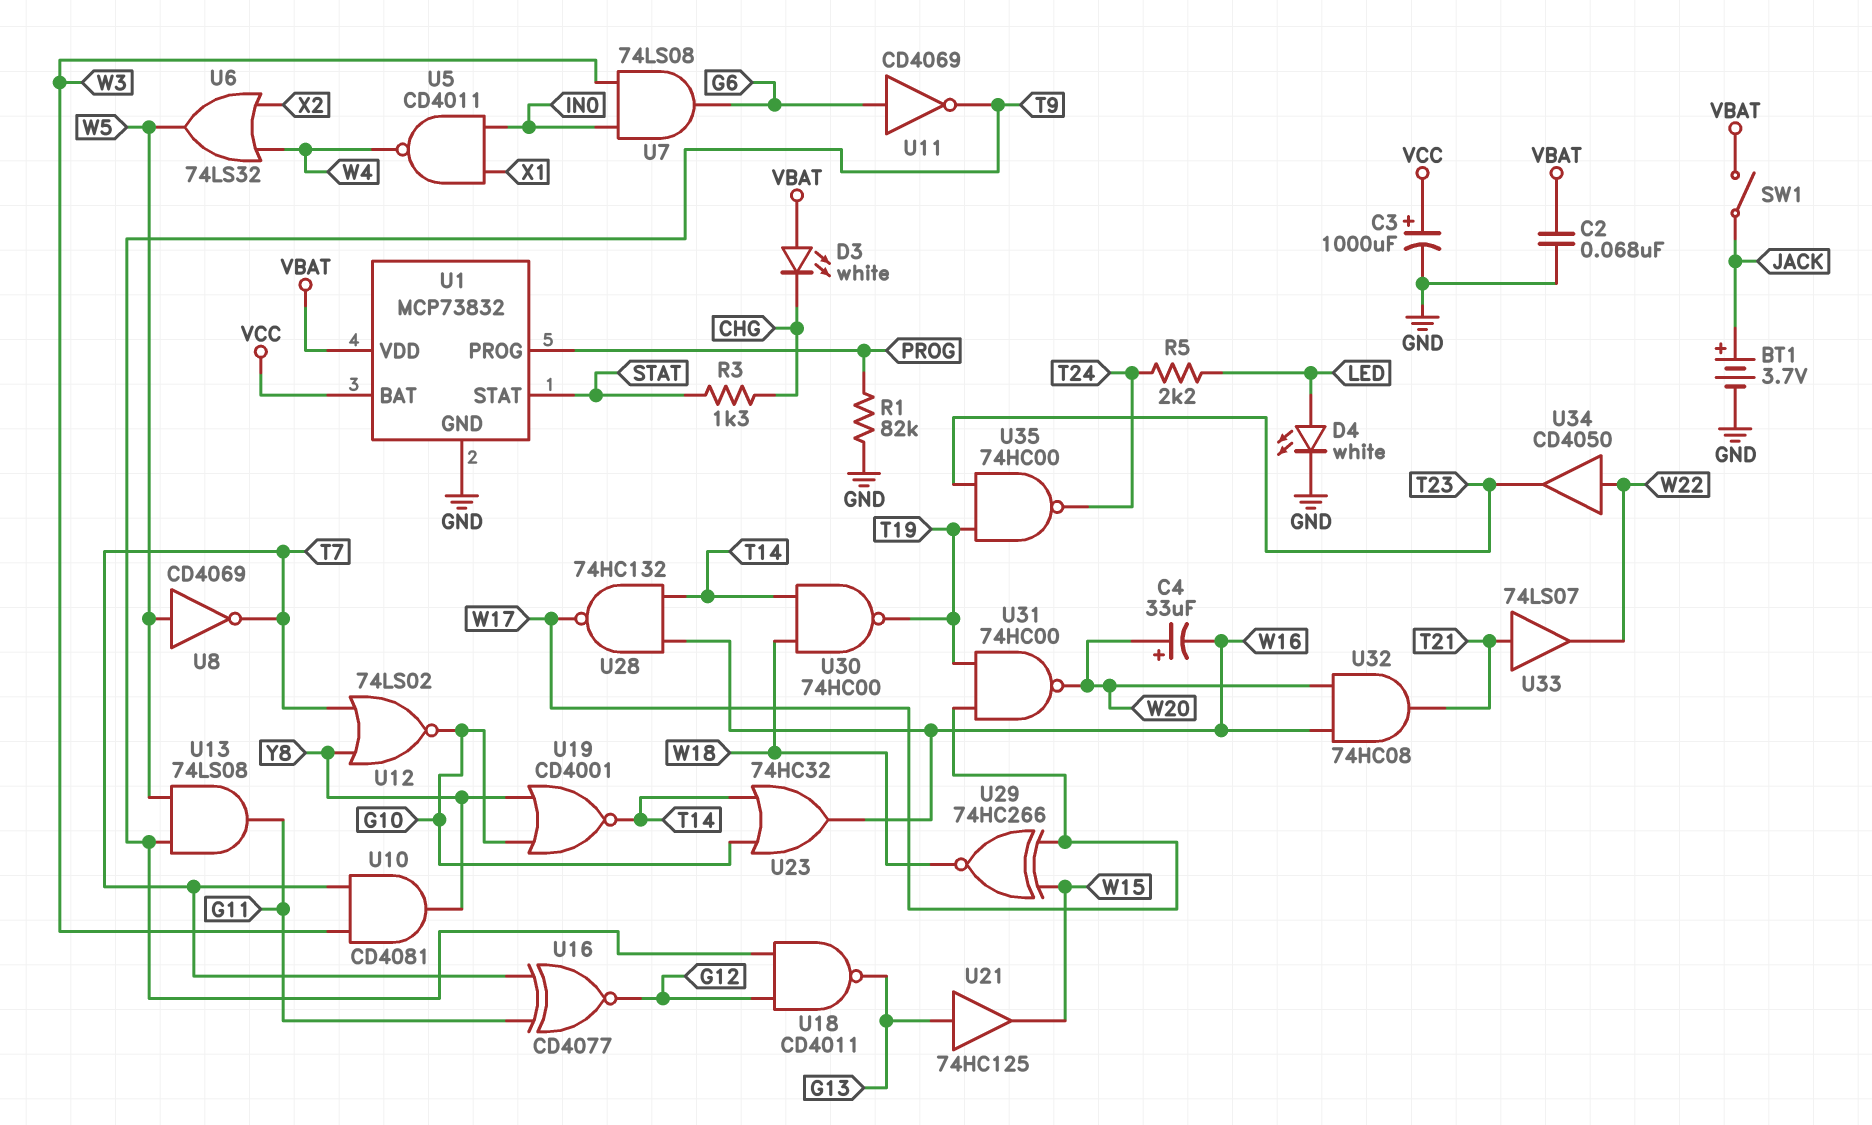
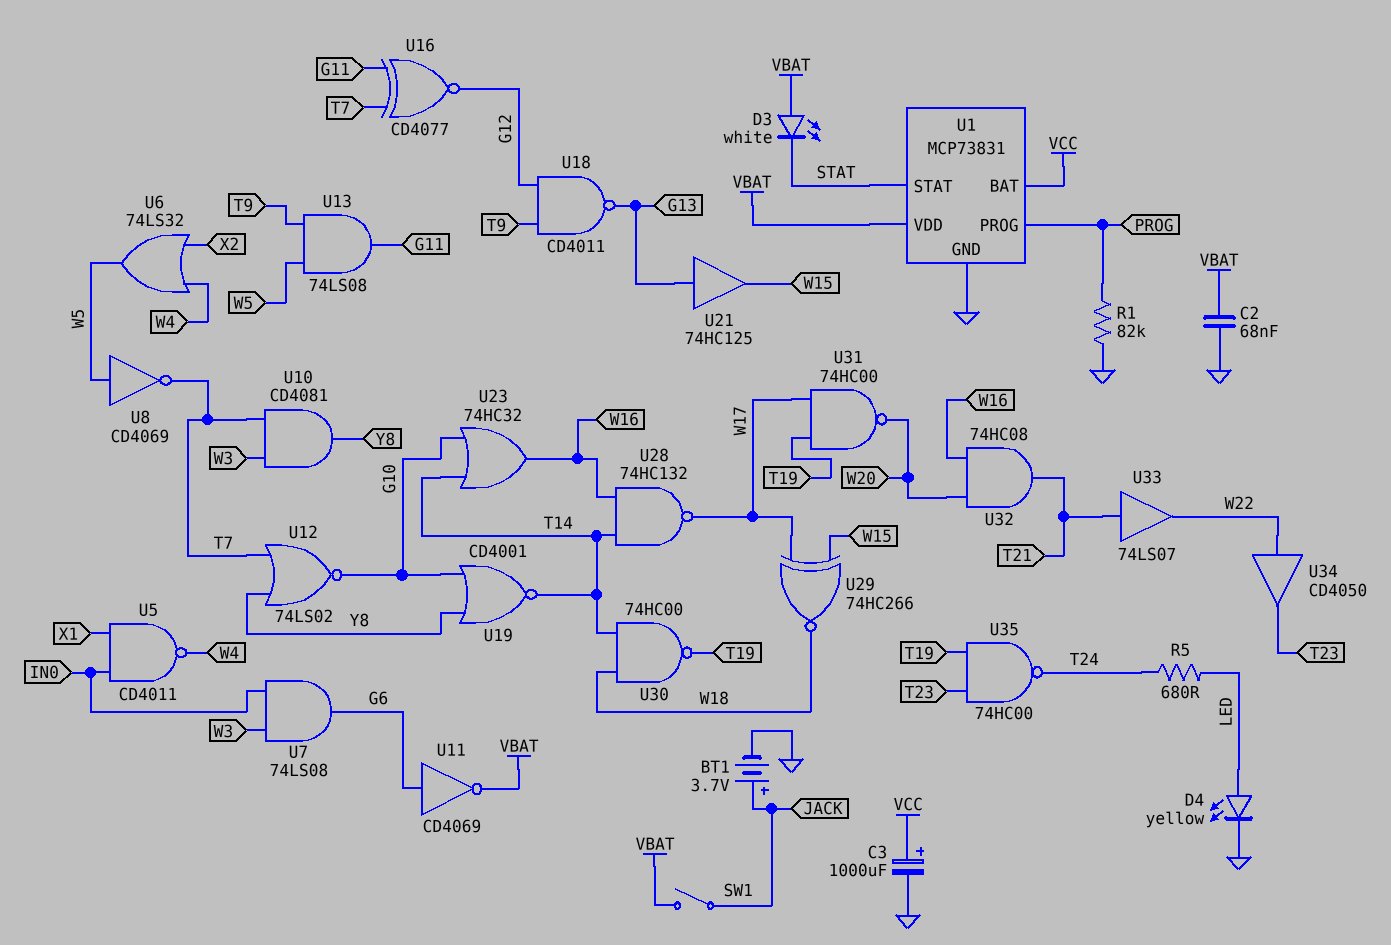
C4: 33uF (plus W20, minus W16) -> none
D3: LED white (A VBAT, K CHG) -> LED white (A VBAT, K STAT)
D4: LED white (A LED, K GND) -> LED yellow (A LED, K GND)
R3: 1.3k (CHG, STAT) -> none
R5: 2.2k (LED, T24) -> 680 (LED, T24)
U1: MCP73832 -> MCP73831
U11: NOT CD4069 (in G6, out T9) -> NOT CD4069 (in G6, out VBAT)

